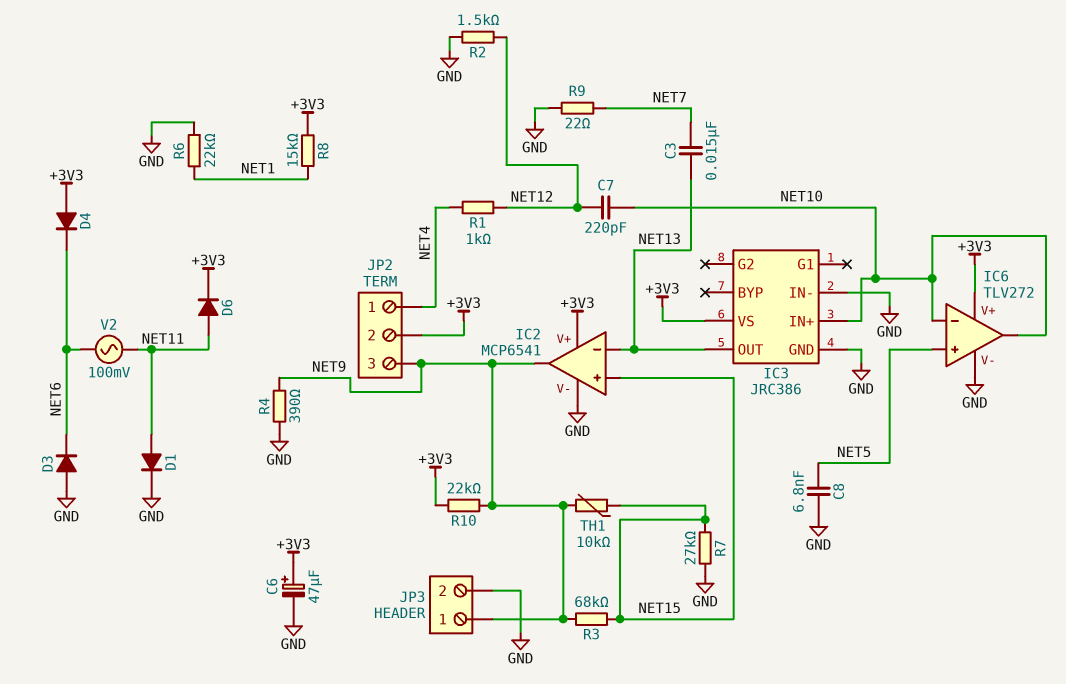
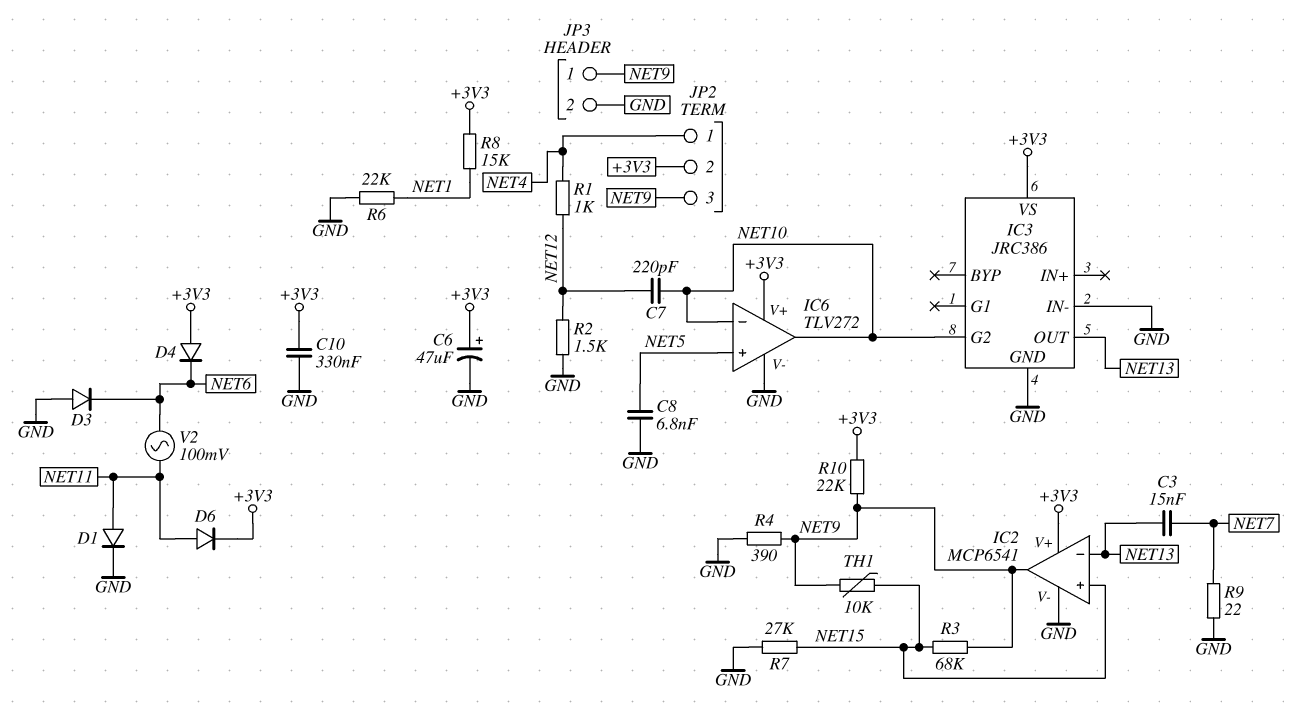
C10: none -> 330nF (+3V3, GND)
IC3 pin G2: none -> NET10
IC3 pin IN+: NET10 -> none

